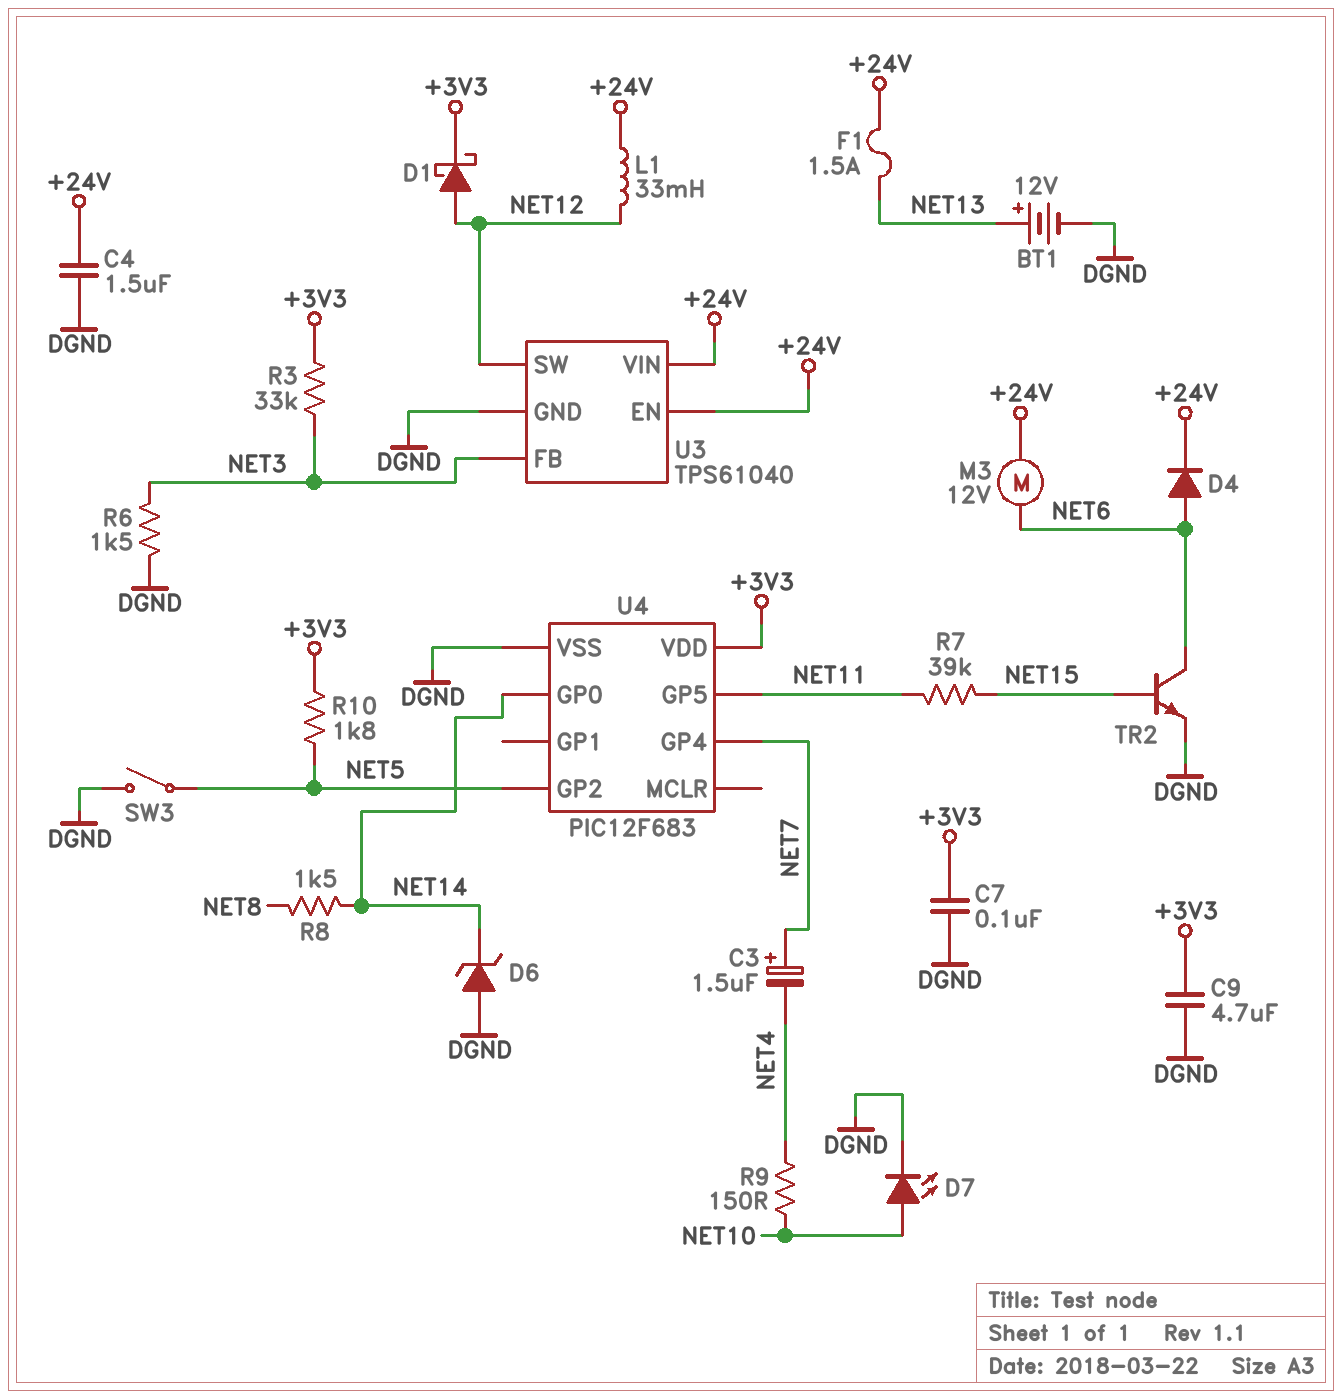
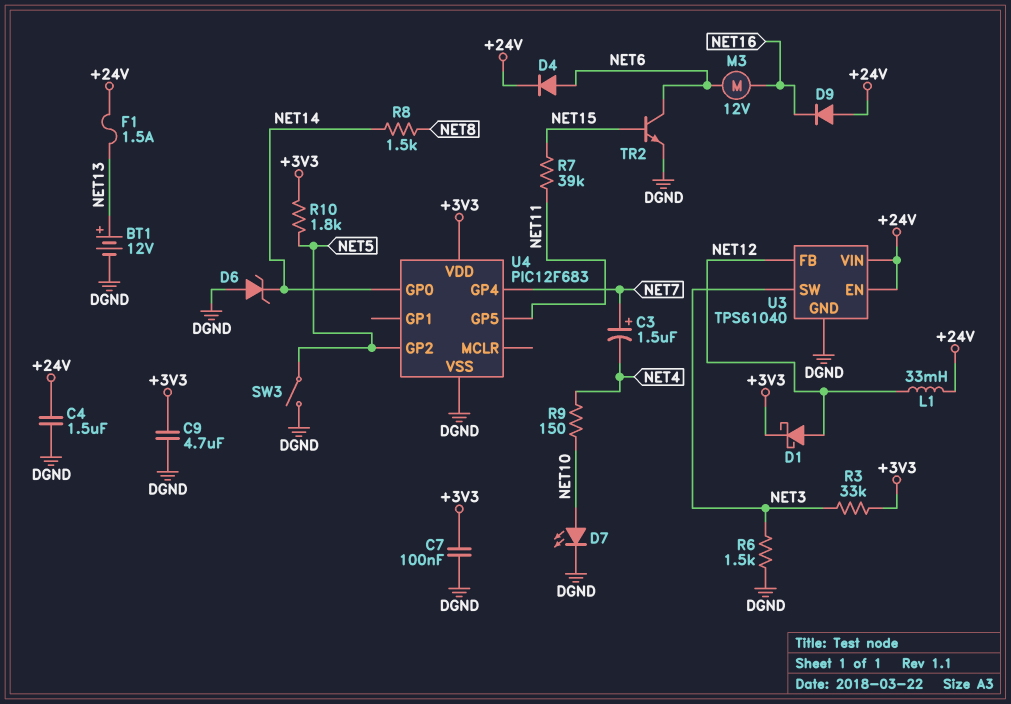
D9: none -> diode (A +24V, K NET16)
M3: motor 12V (+24V, NET6) -> motor 12V (NET6, NET16)
U3 pin FB: NET3 -> NET12
U3 pin SW: NET12 -> NET3

